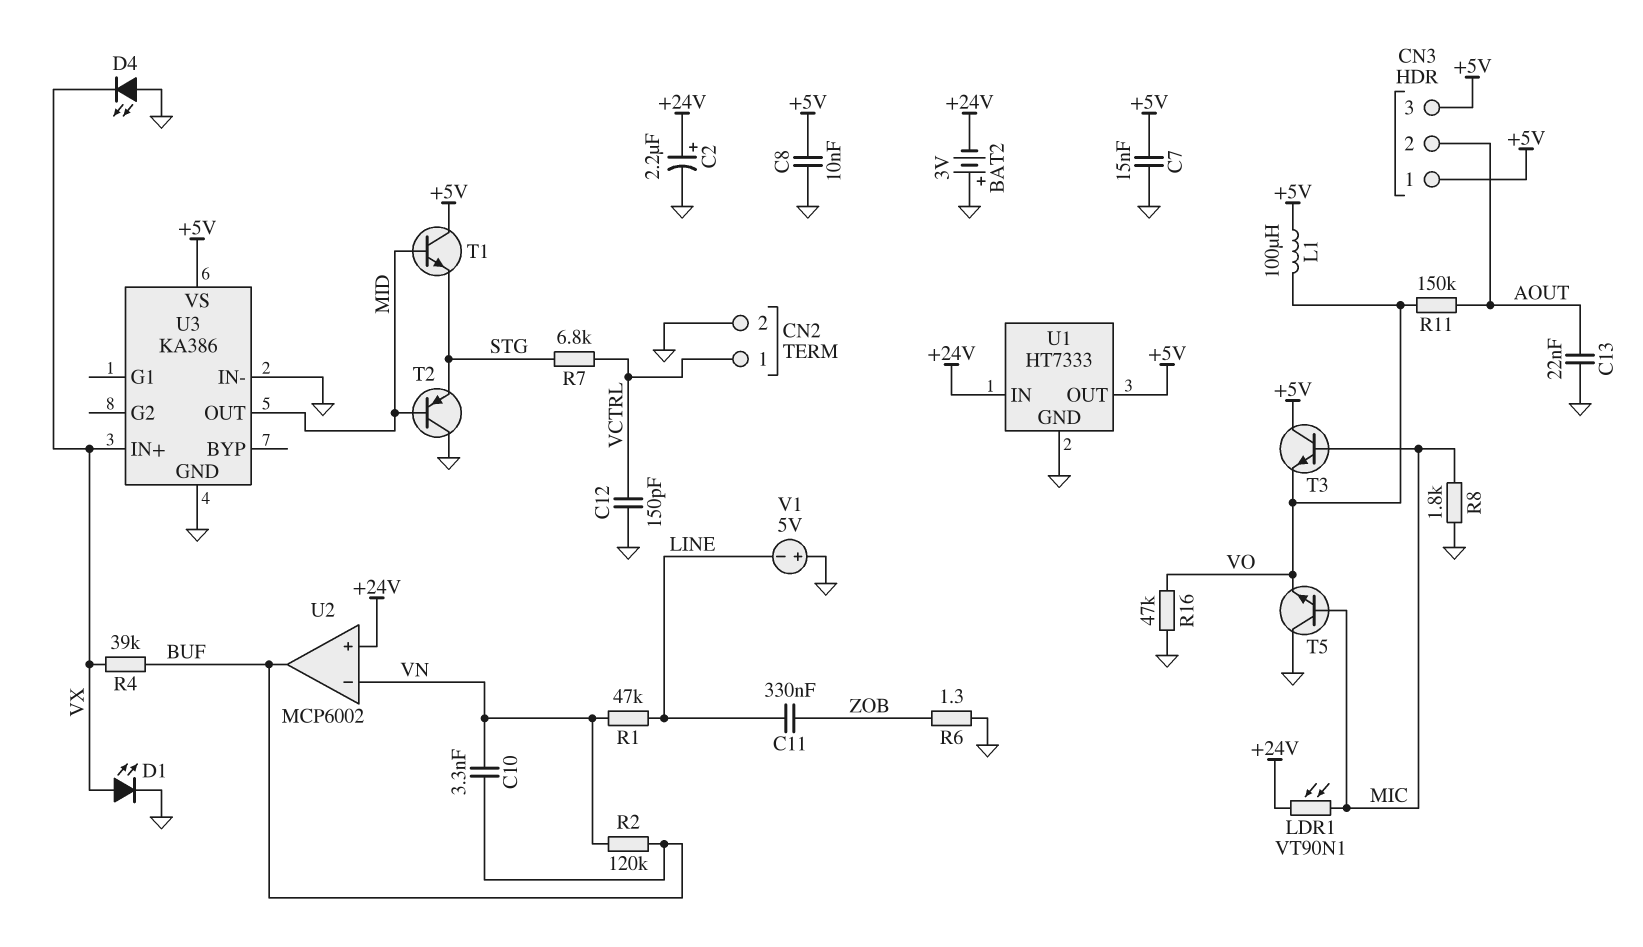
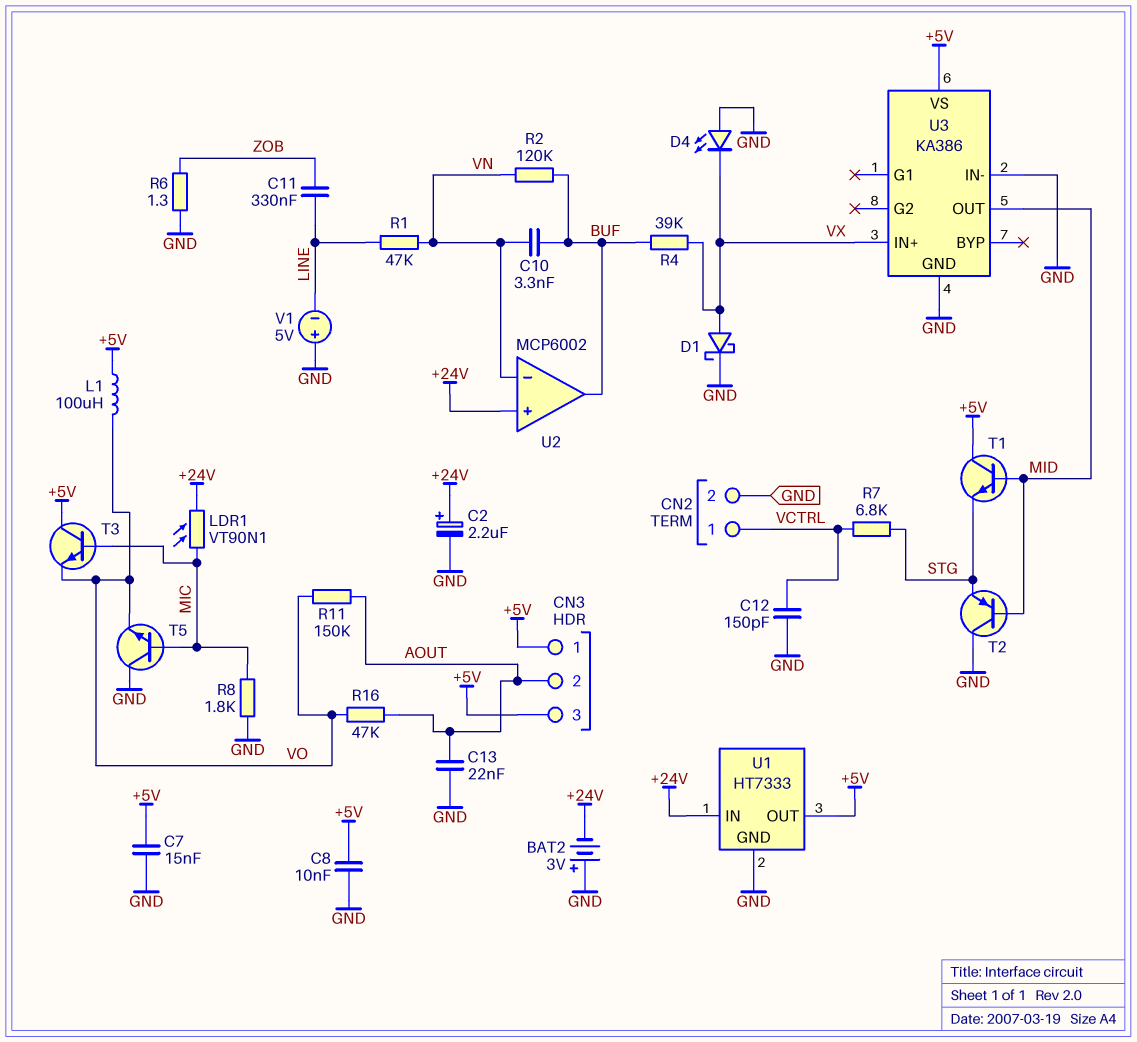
D1: LED (A VX, K GND) -> schottky (A VX, K GND)
R16: 47k (GND, VO) -> 47k (AOUT, VO)

